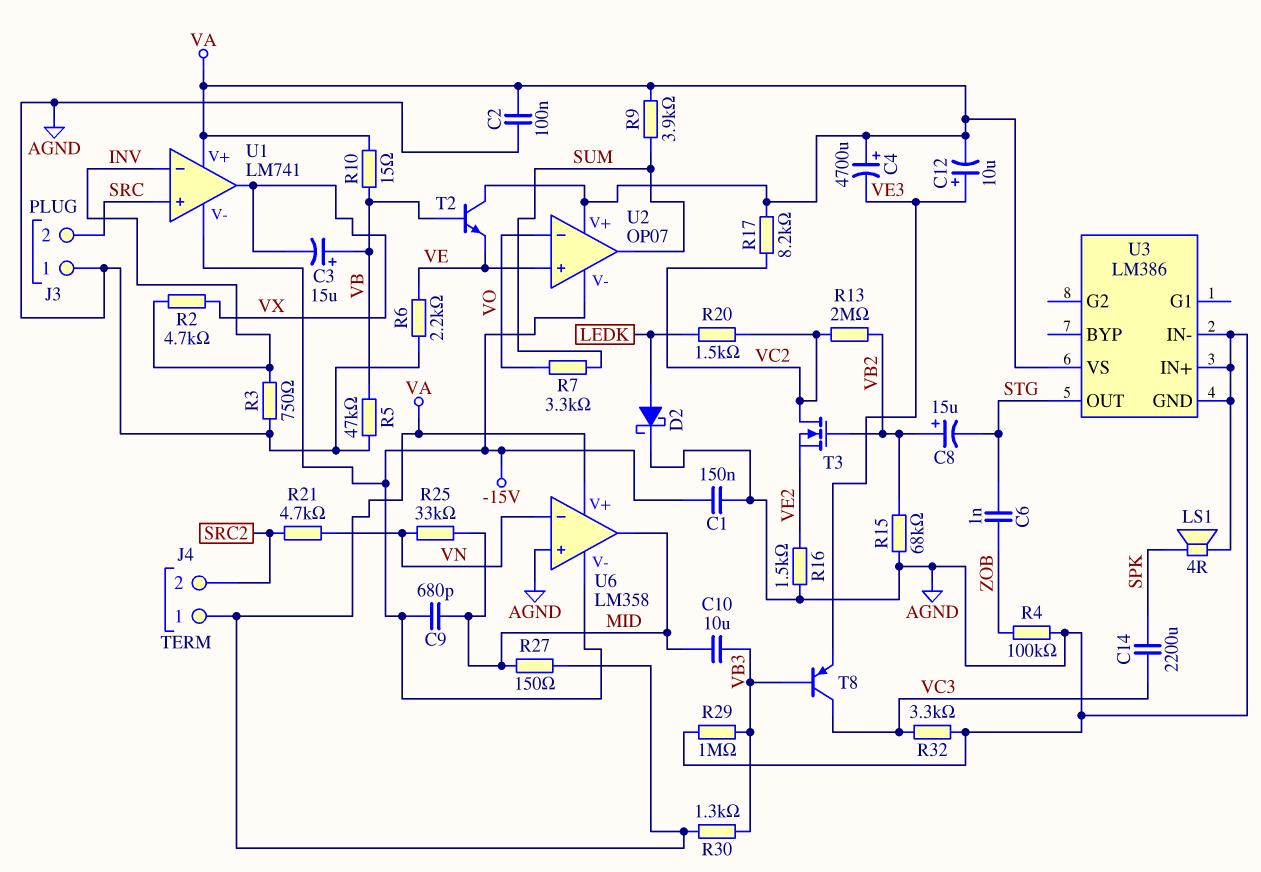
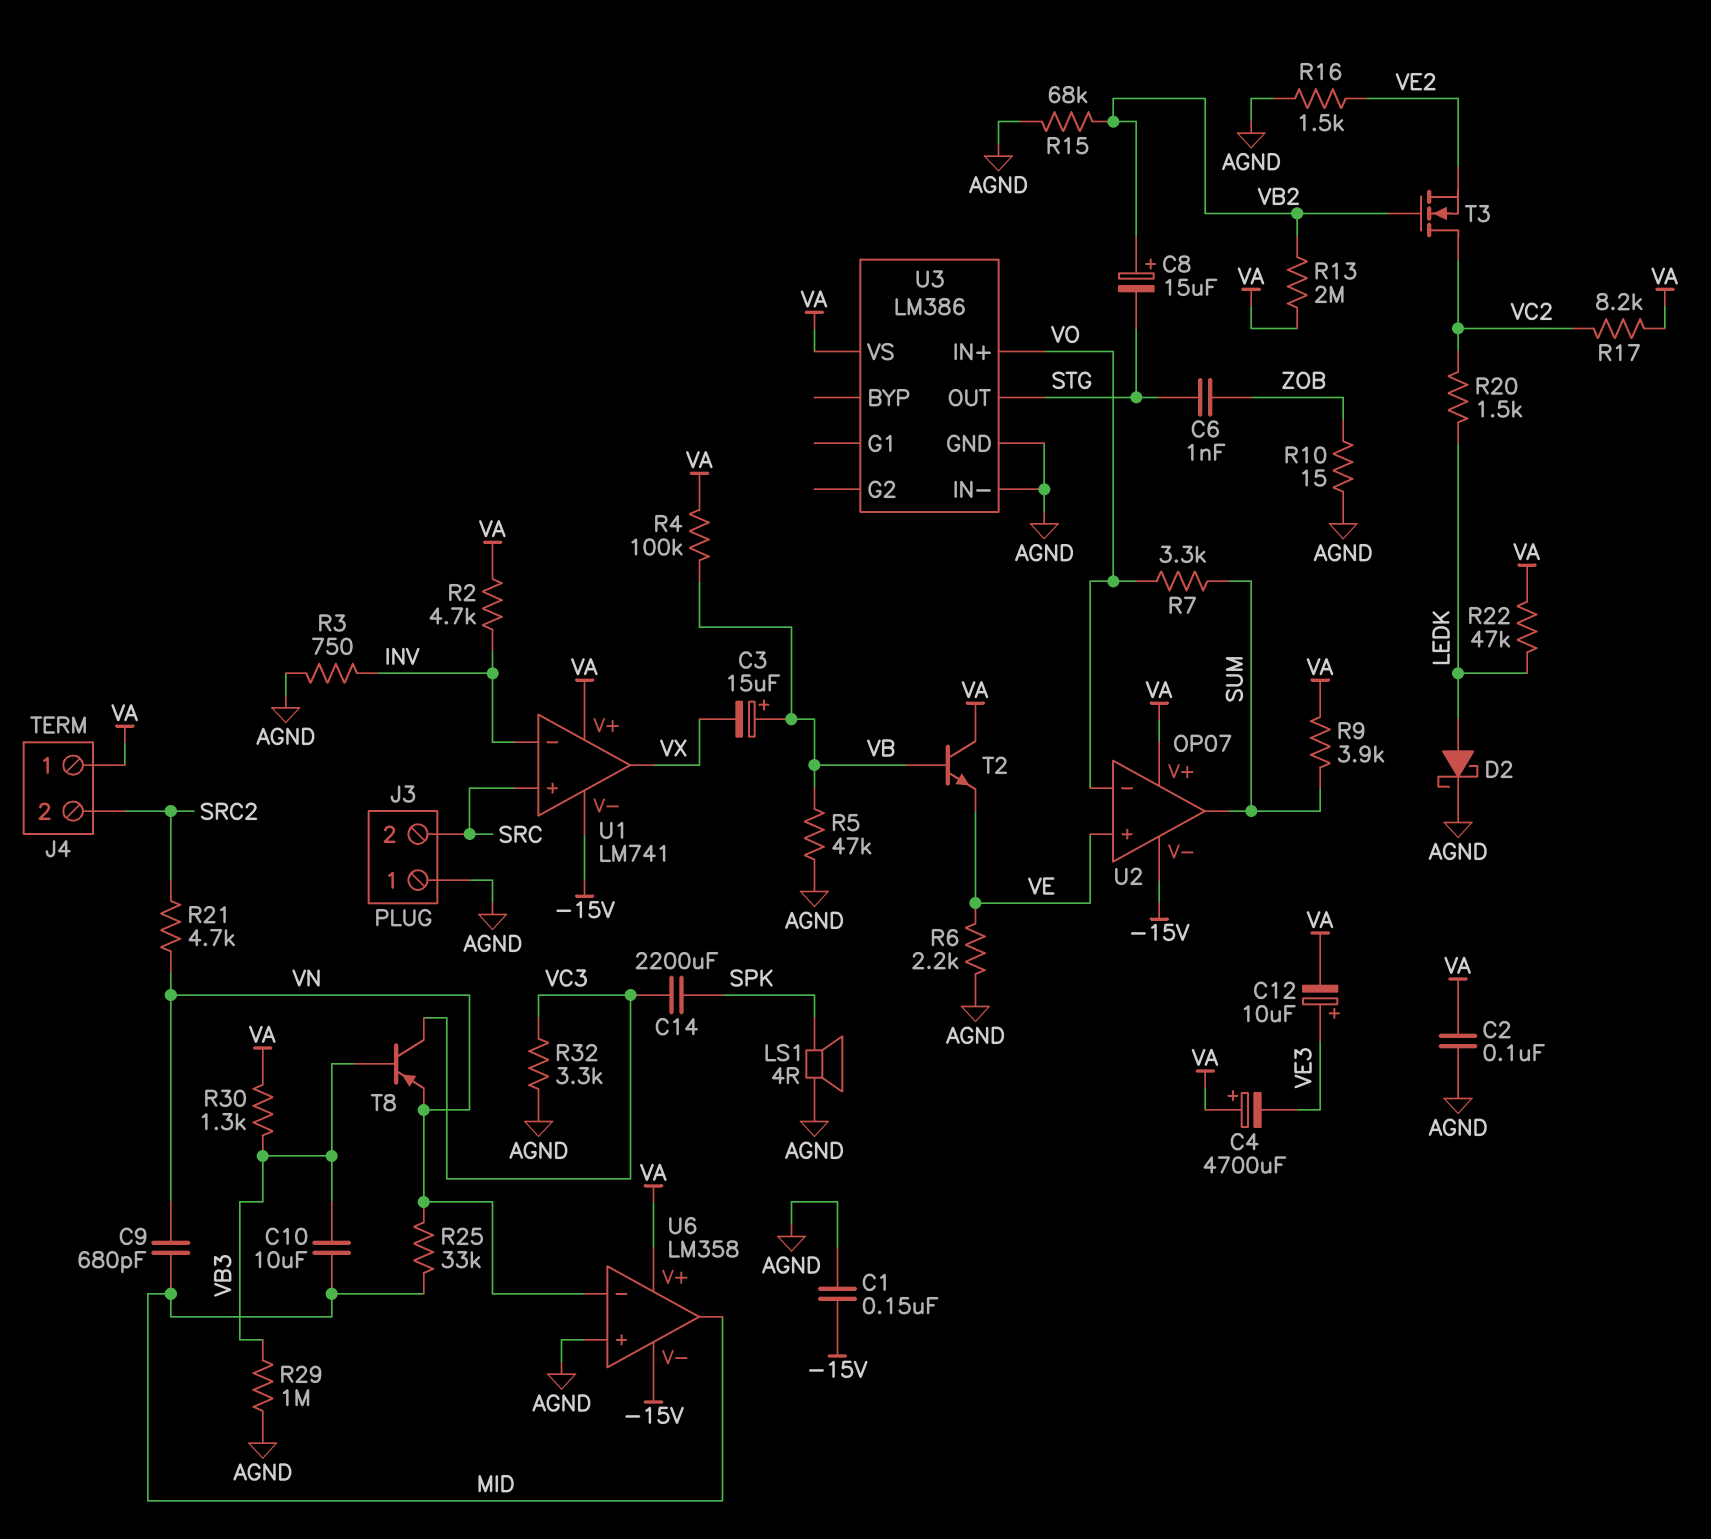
C9: 680pF (-15V, MID) -> 680pF (MID, VN)
R2: 4.7k (INV, VX) -> 4.7k (INV, VA)
R4: 100k (AGND, ZOB) -> 100k (VA, VB)
R10: 15 (VA, VB) -> 15 (AGND, ZOB)
R13: 2M (VB2, VC2) -> 2M (VA, VB2)
R22: none -> 47k (LEDK, VA)
R27: 150 (MID, VA) -> none
T8: PNP (B VB3, C VC3, E VE3) -> PNP (B VB3, C VC3, E VN)
U3 pin IN+: AGND -> VO

